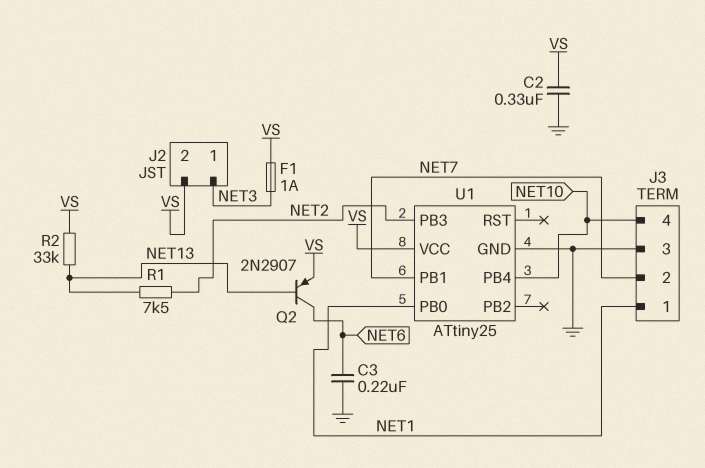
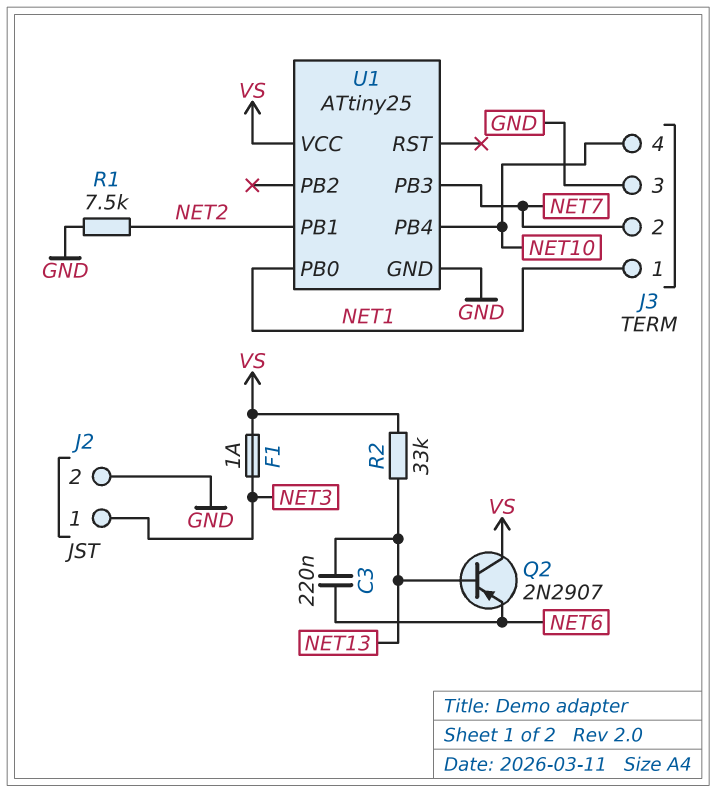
C2: 330nF (GND, VS) -> none
C3: 220nF (GND, NET6) -> 220nF (NET6, NET13)
J2 pin 2: VS -> GND
Q2: PNP 2N2907 (B NET13, C NET6, E VS) -> PNP 2N2907 (B NET13, C VS, E NET6)
R1: 7.5k (NET2, NET13) -> 7.5k (GND, NET2)
U1 pin PB1: NET7 -> NET2
U1 pin PB3: NET2 -> NET7

